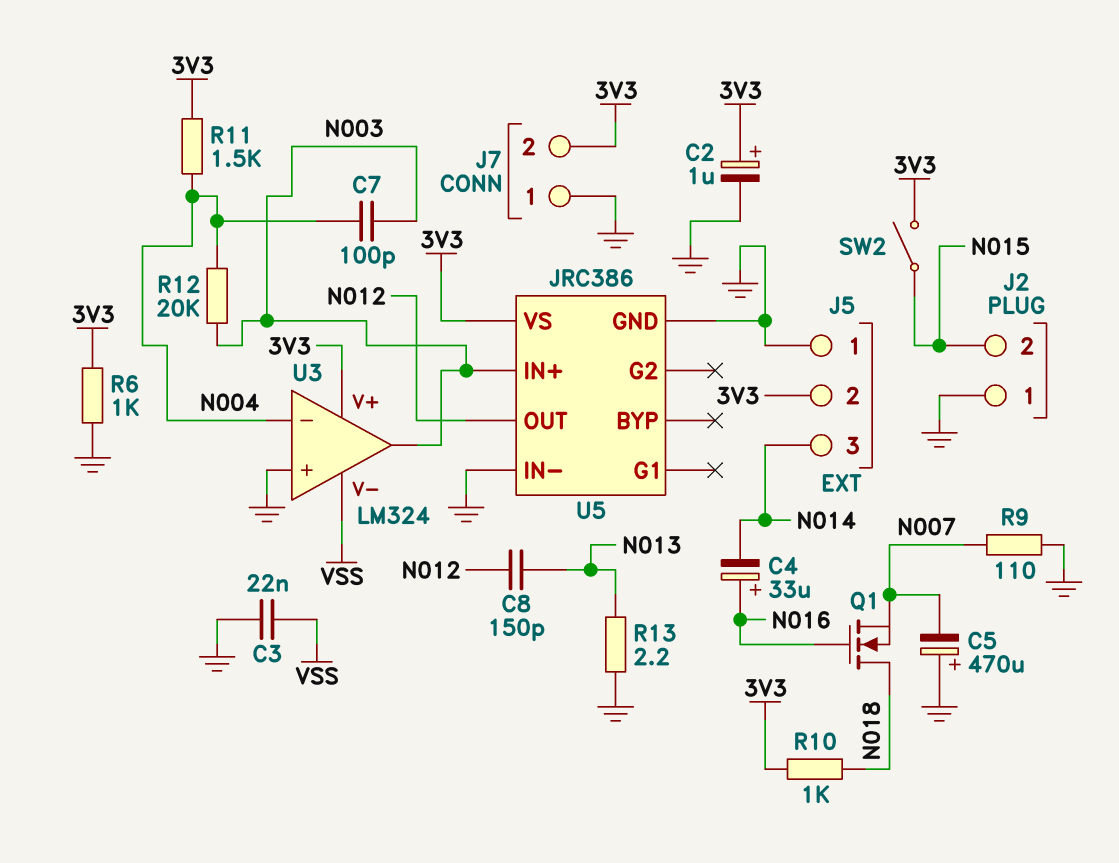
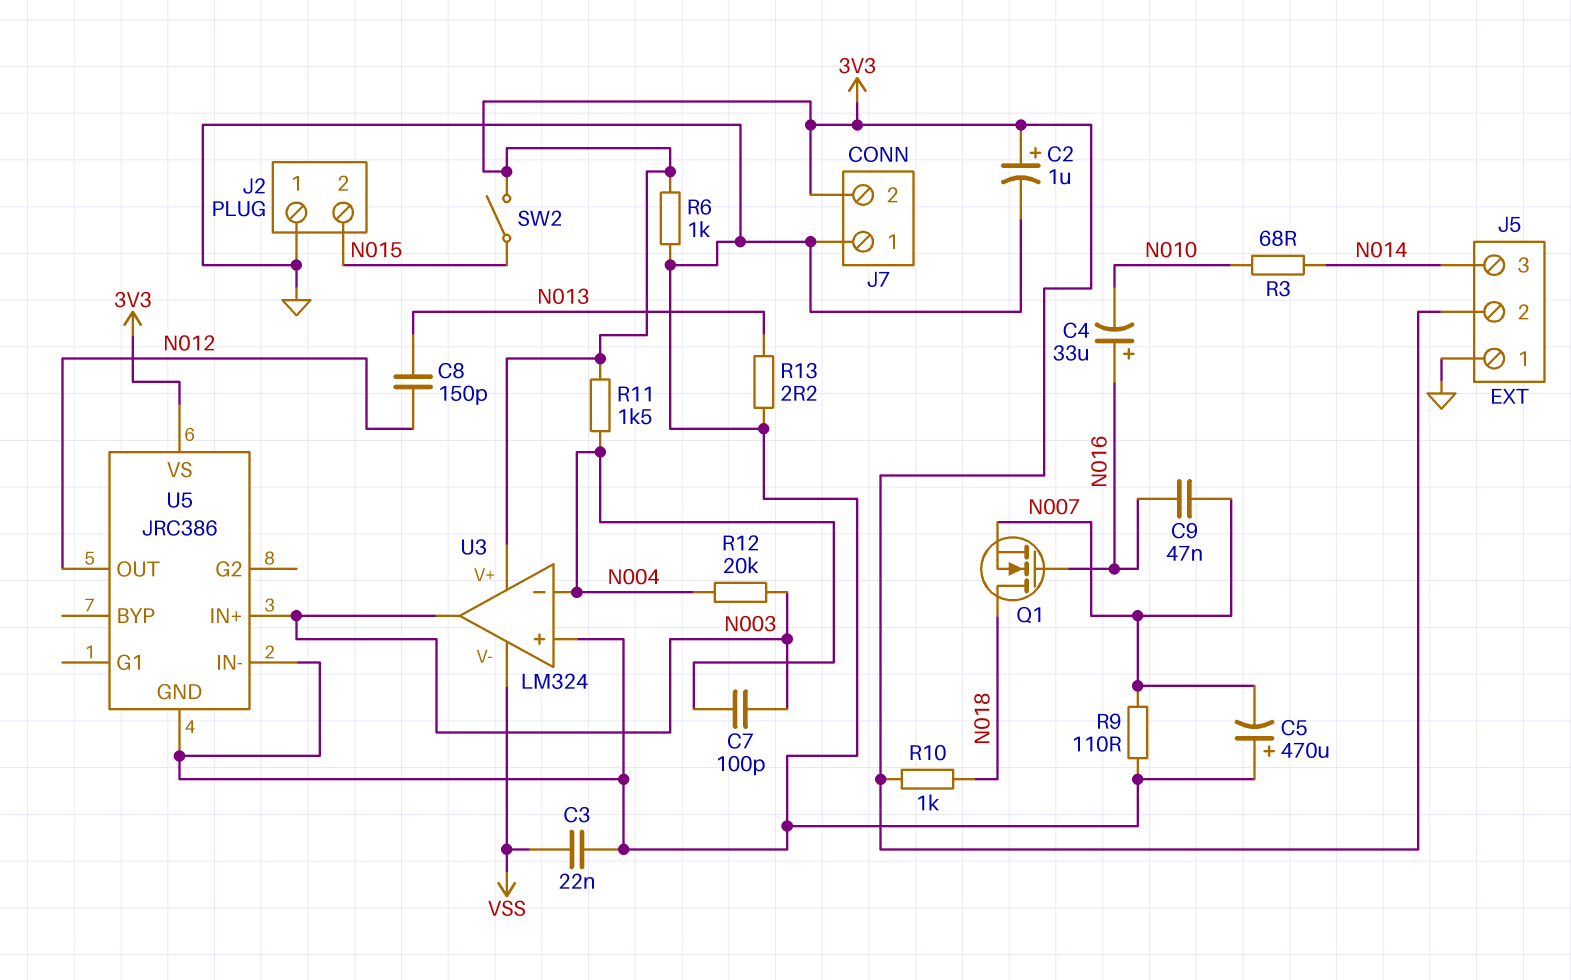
C4: 33uF (plus N016, minus N014) -> 33uF (plus N016, minus N010)
C9: none -> 47nF (N007, N016)
R3: none -> 68 (N010, N014)

